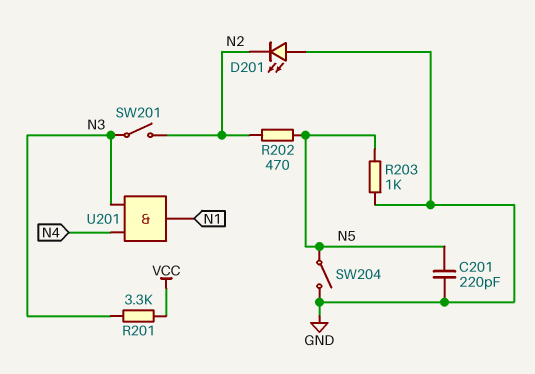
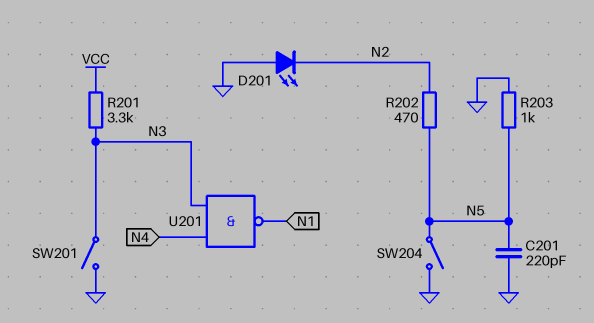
SW201: switch (N2, N3) -> switch (GND, N3)
U201: AND (in N3, in N4, out N1) -> NAND (in N3, in N4, out N1)

